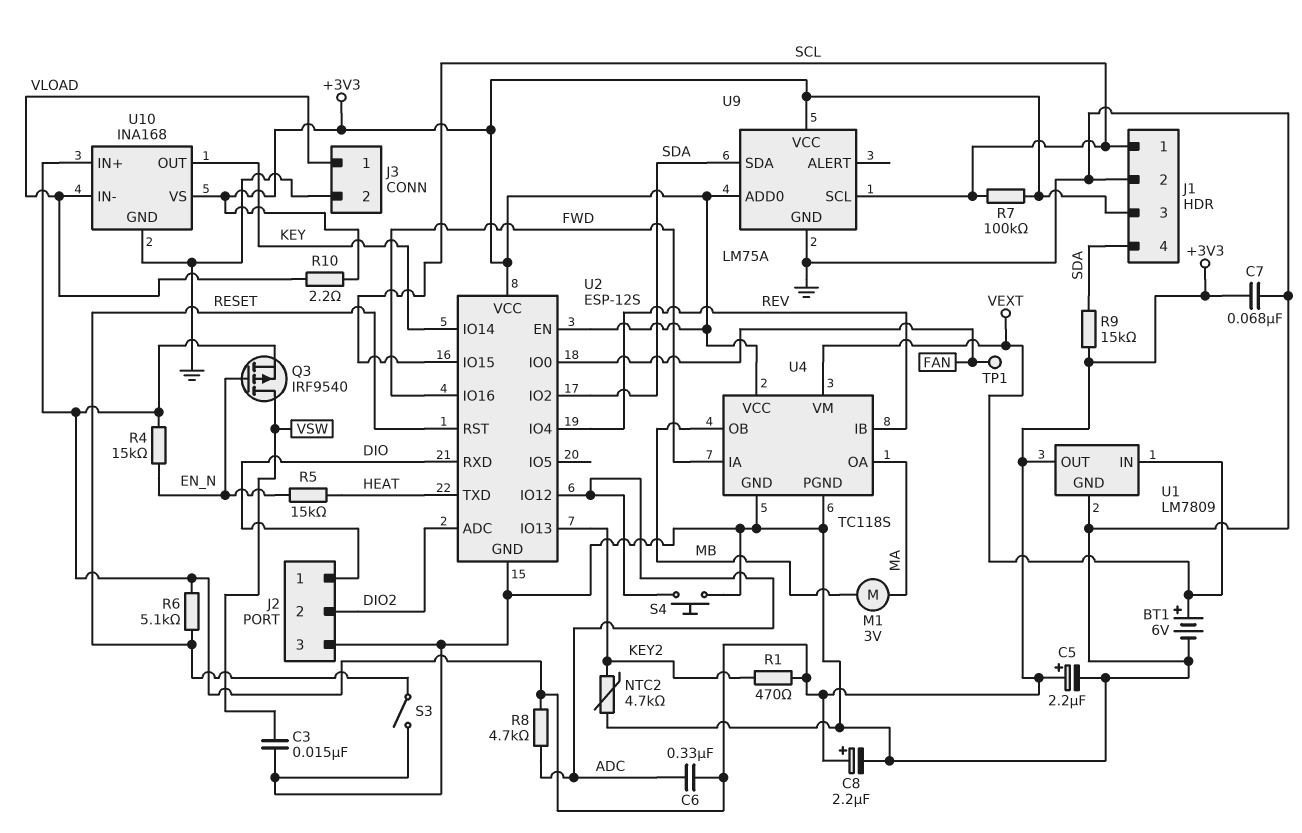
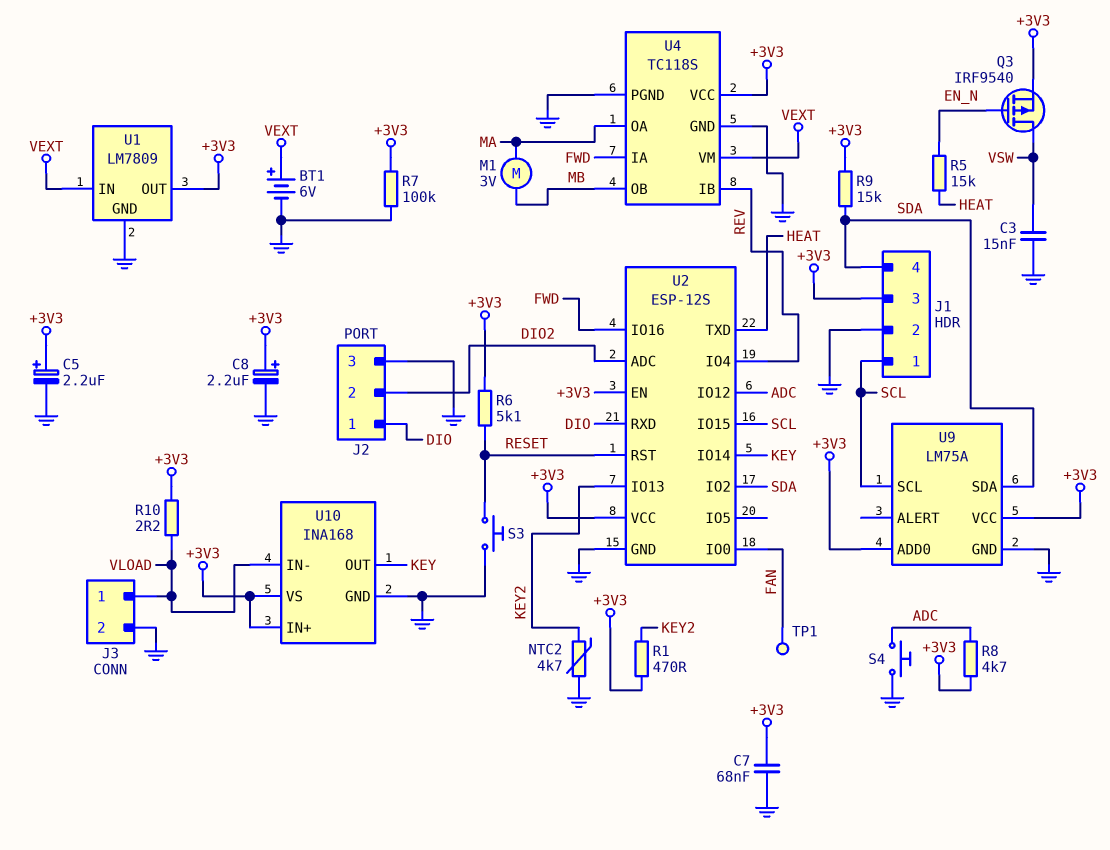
C6: 330nF (+3V3, ADC) -> none
R4: 15k (+3V3, EN_N) -> none
R7: 100k (+3V3, SCL) -> 100k (+3V3, GND)
S3: switch (GND, RESET) -> button (GND, RESET)

